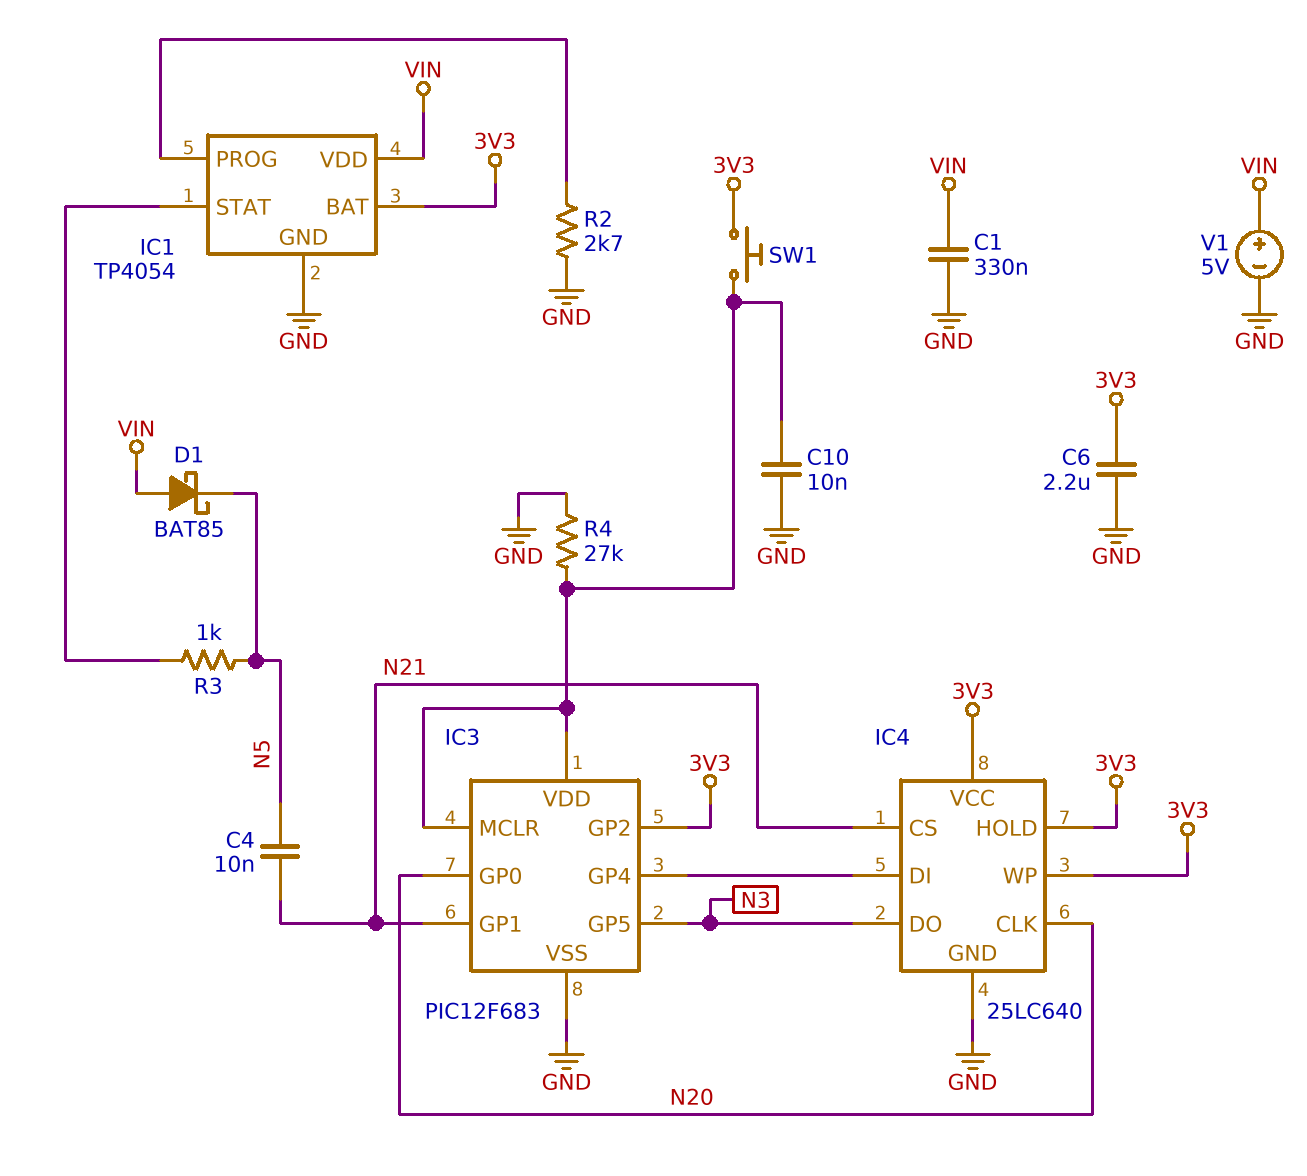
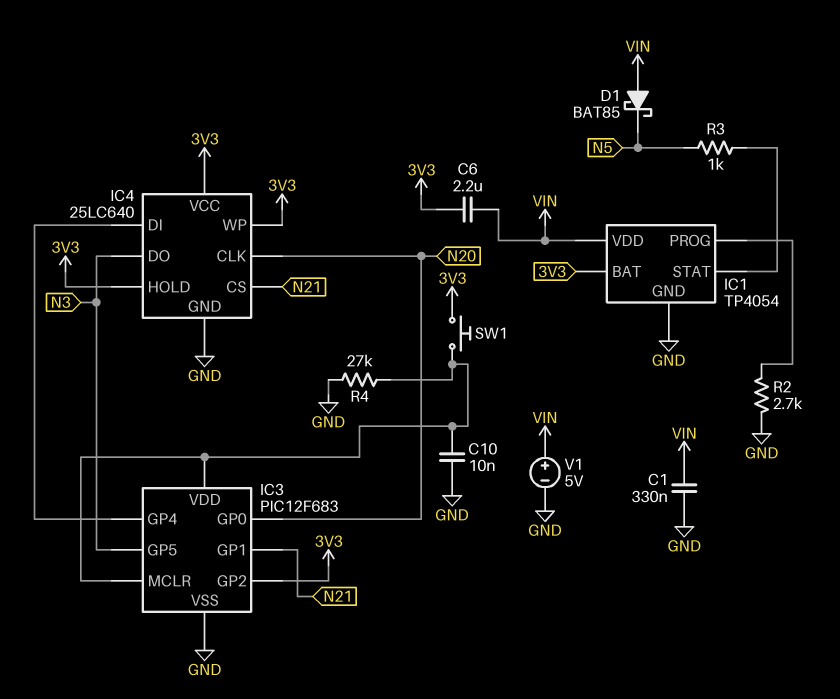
C4: 10nF (N5, N21) -> none
C6: 2.2uF (3V3, GND) -> 2.2uF (3V3, VIN)

